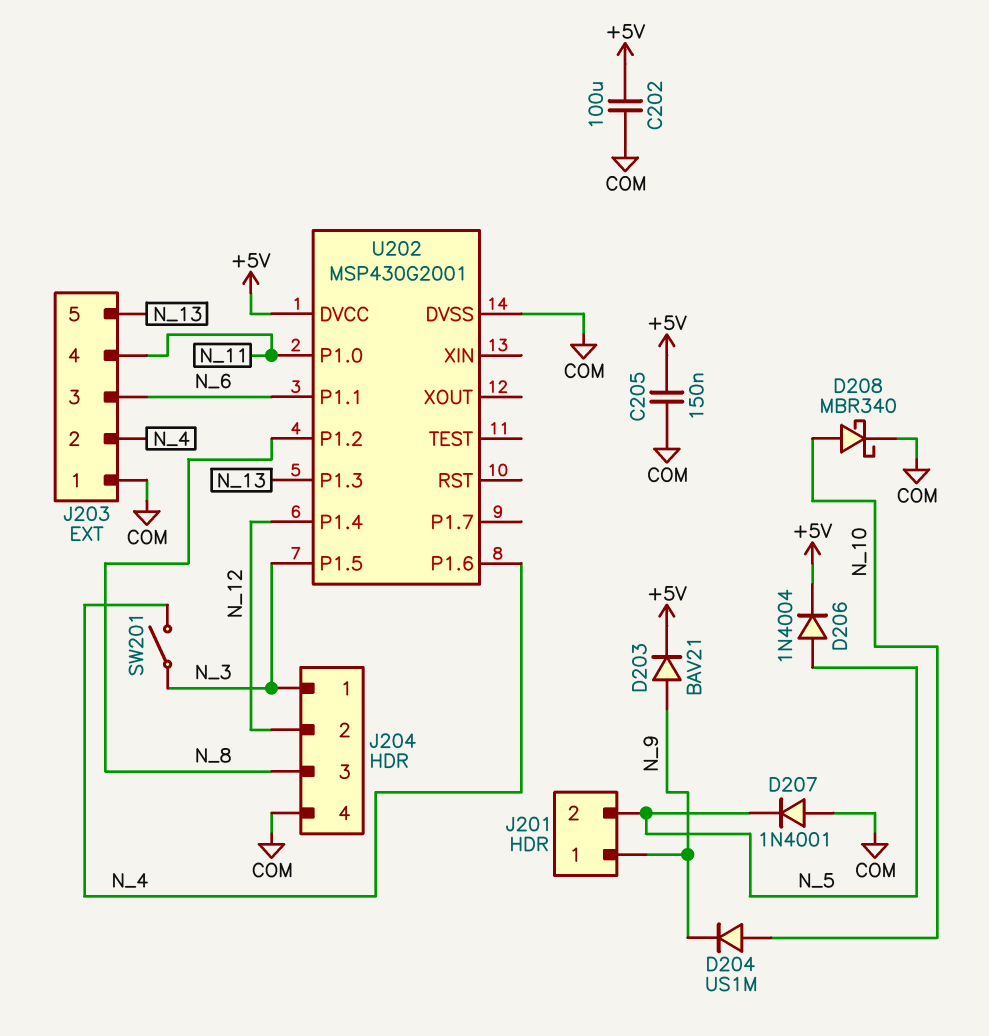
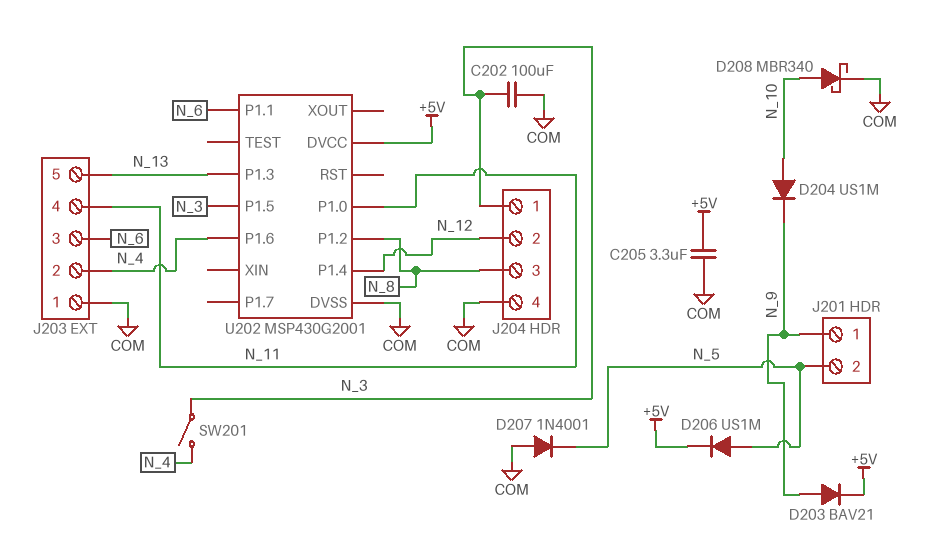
C202: 100uF (+5V, COM) -> 100uF (COM, N_3)
C205: 150nF (+5V, COM) -> 3.3uF (+5V, COM)
D206: diode 1N4004 (A N_5, K +5V) -> diode US1M (A N_5, K +5V)

